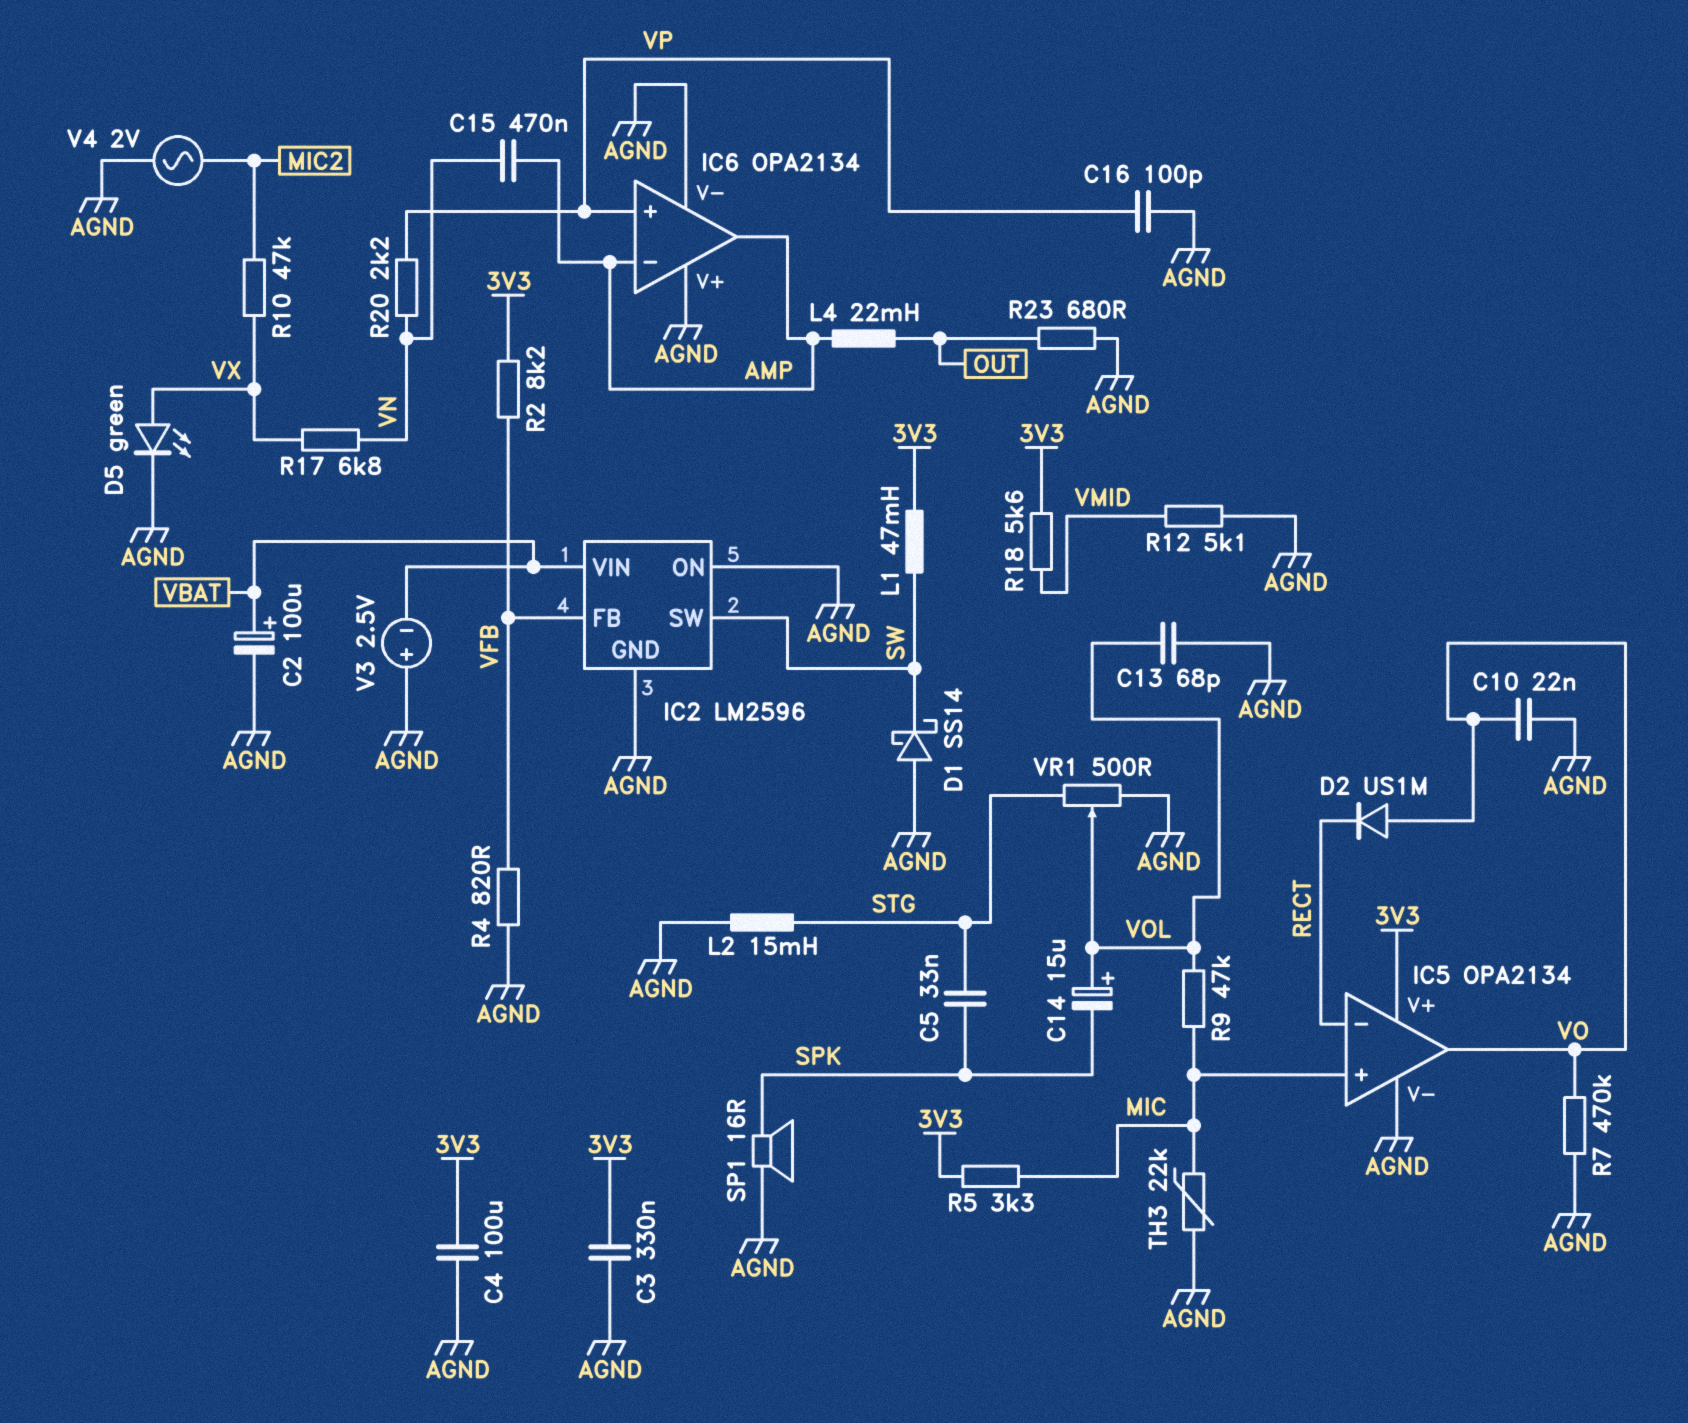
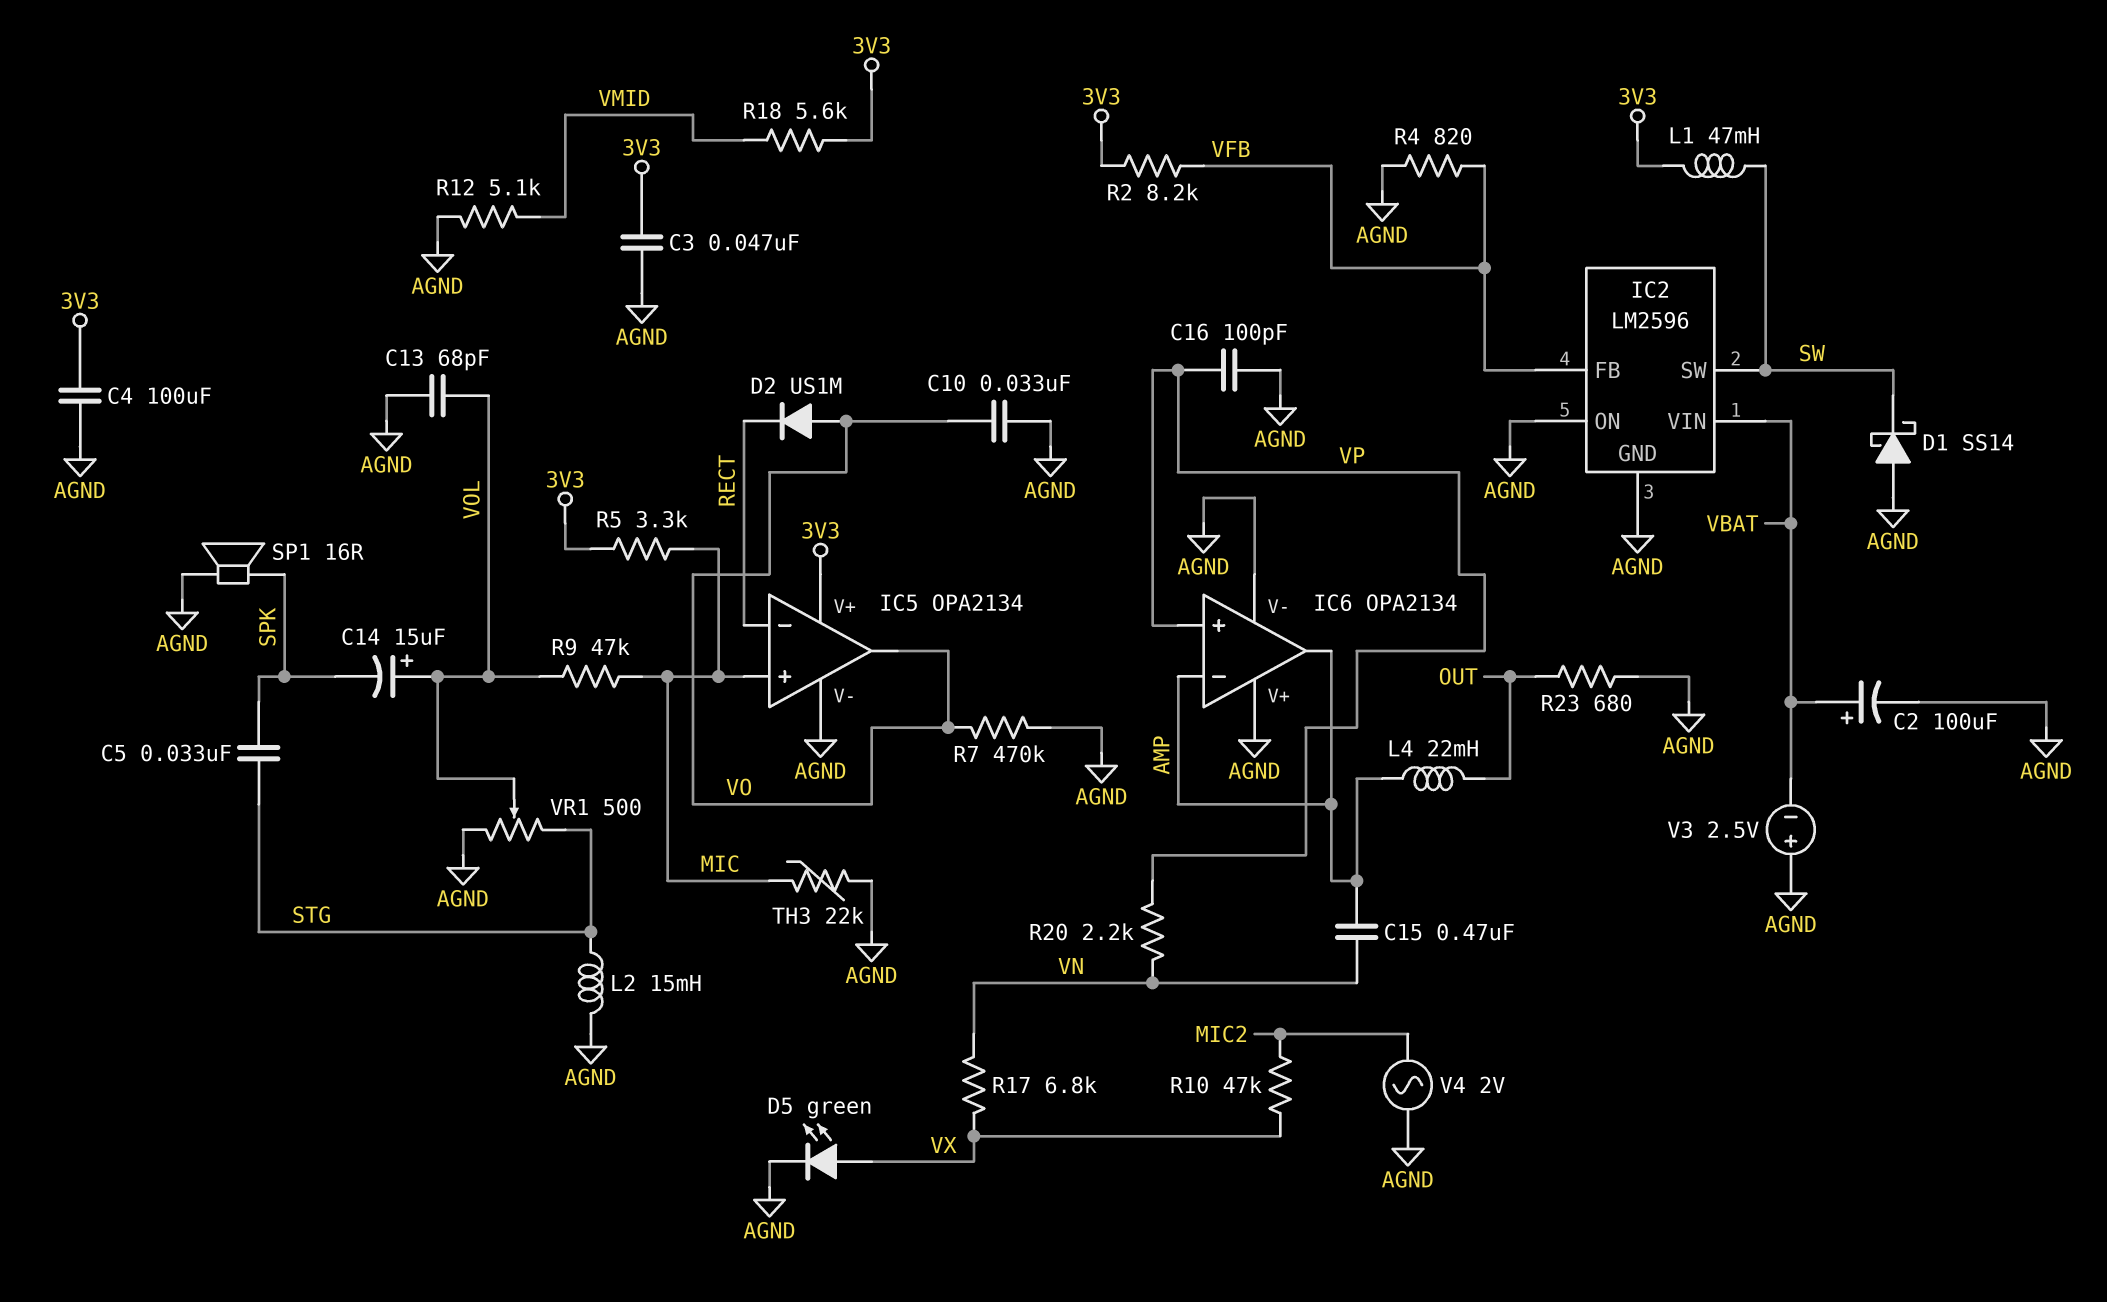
C3: 330nF (3V3, AGND) -> 47nF (3V3, AGND)
C10: 22nF (AGND, VO) -> 33nF (AGND, VO)

